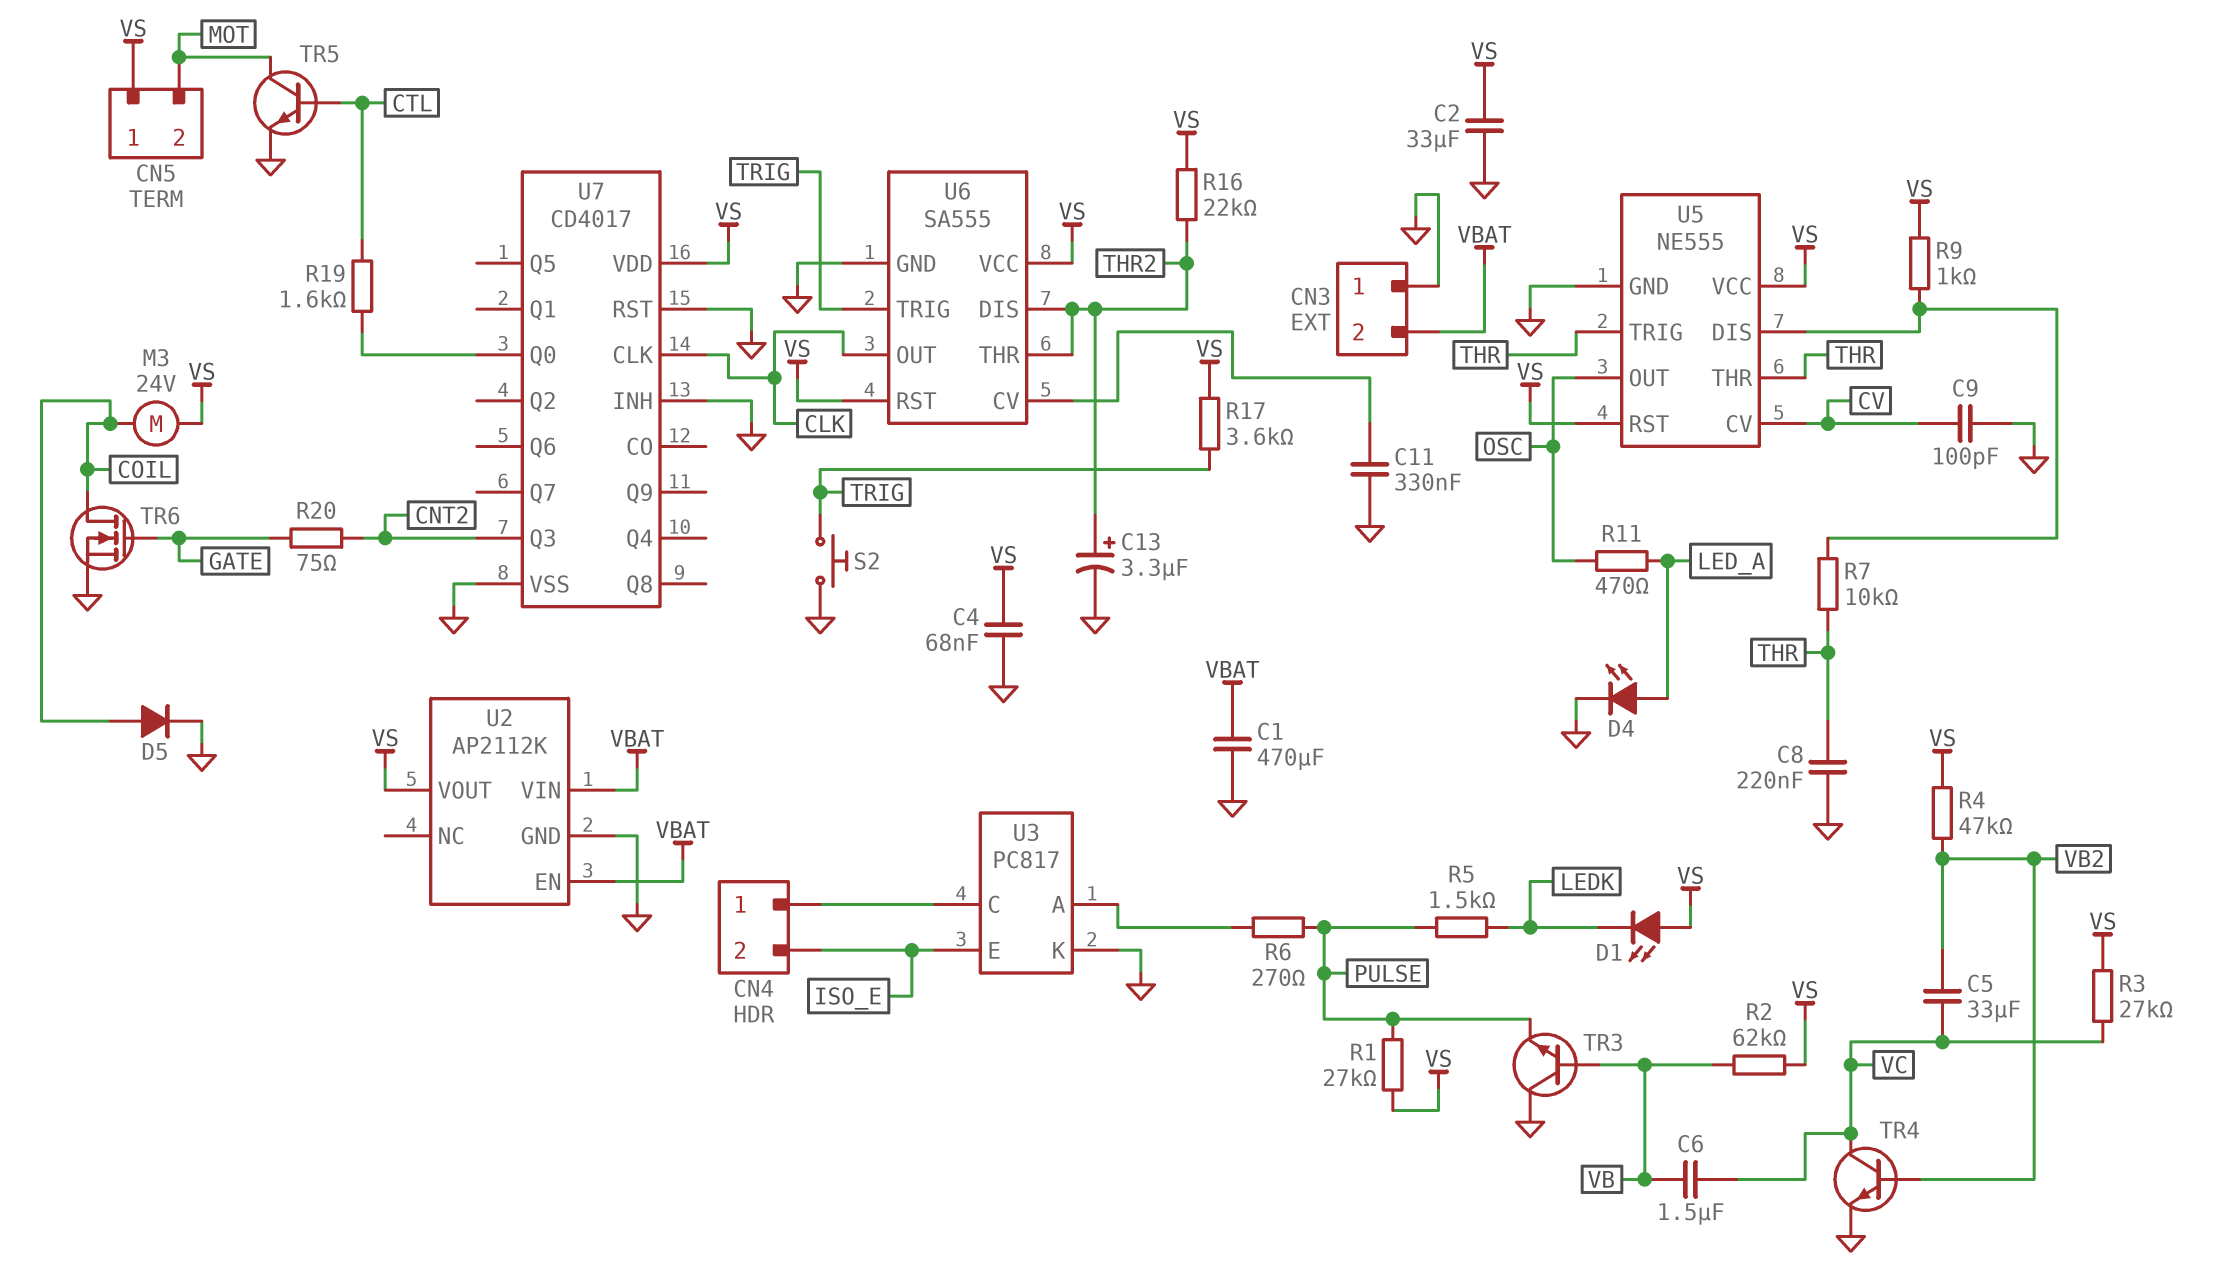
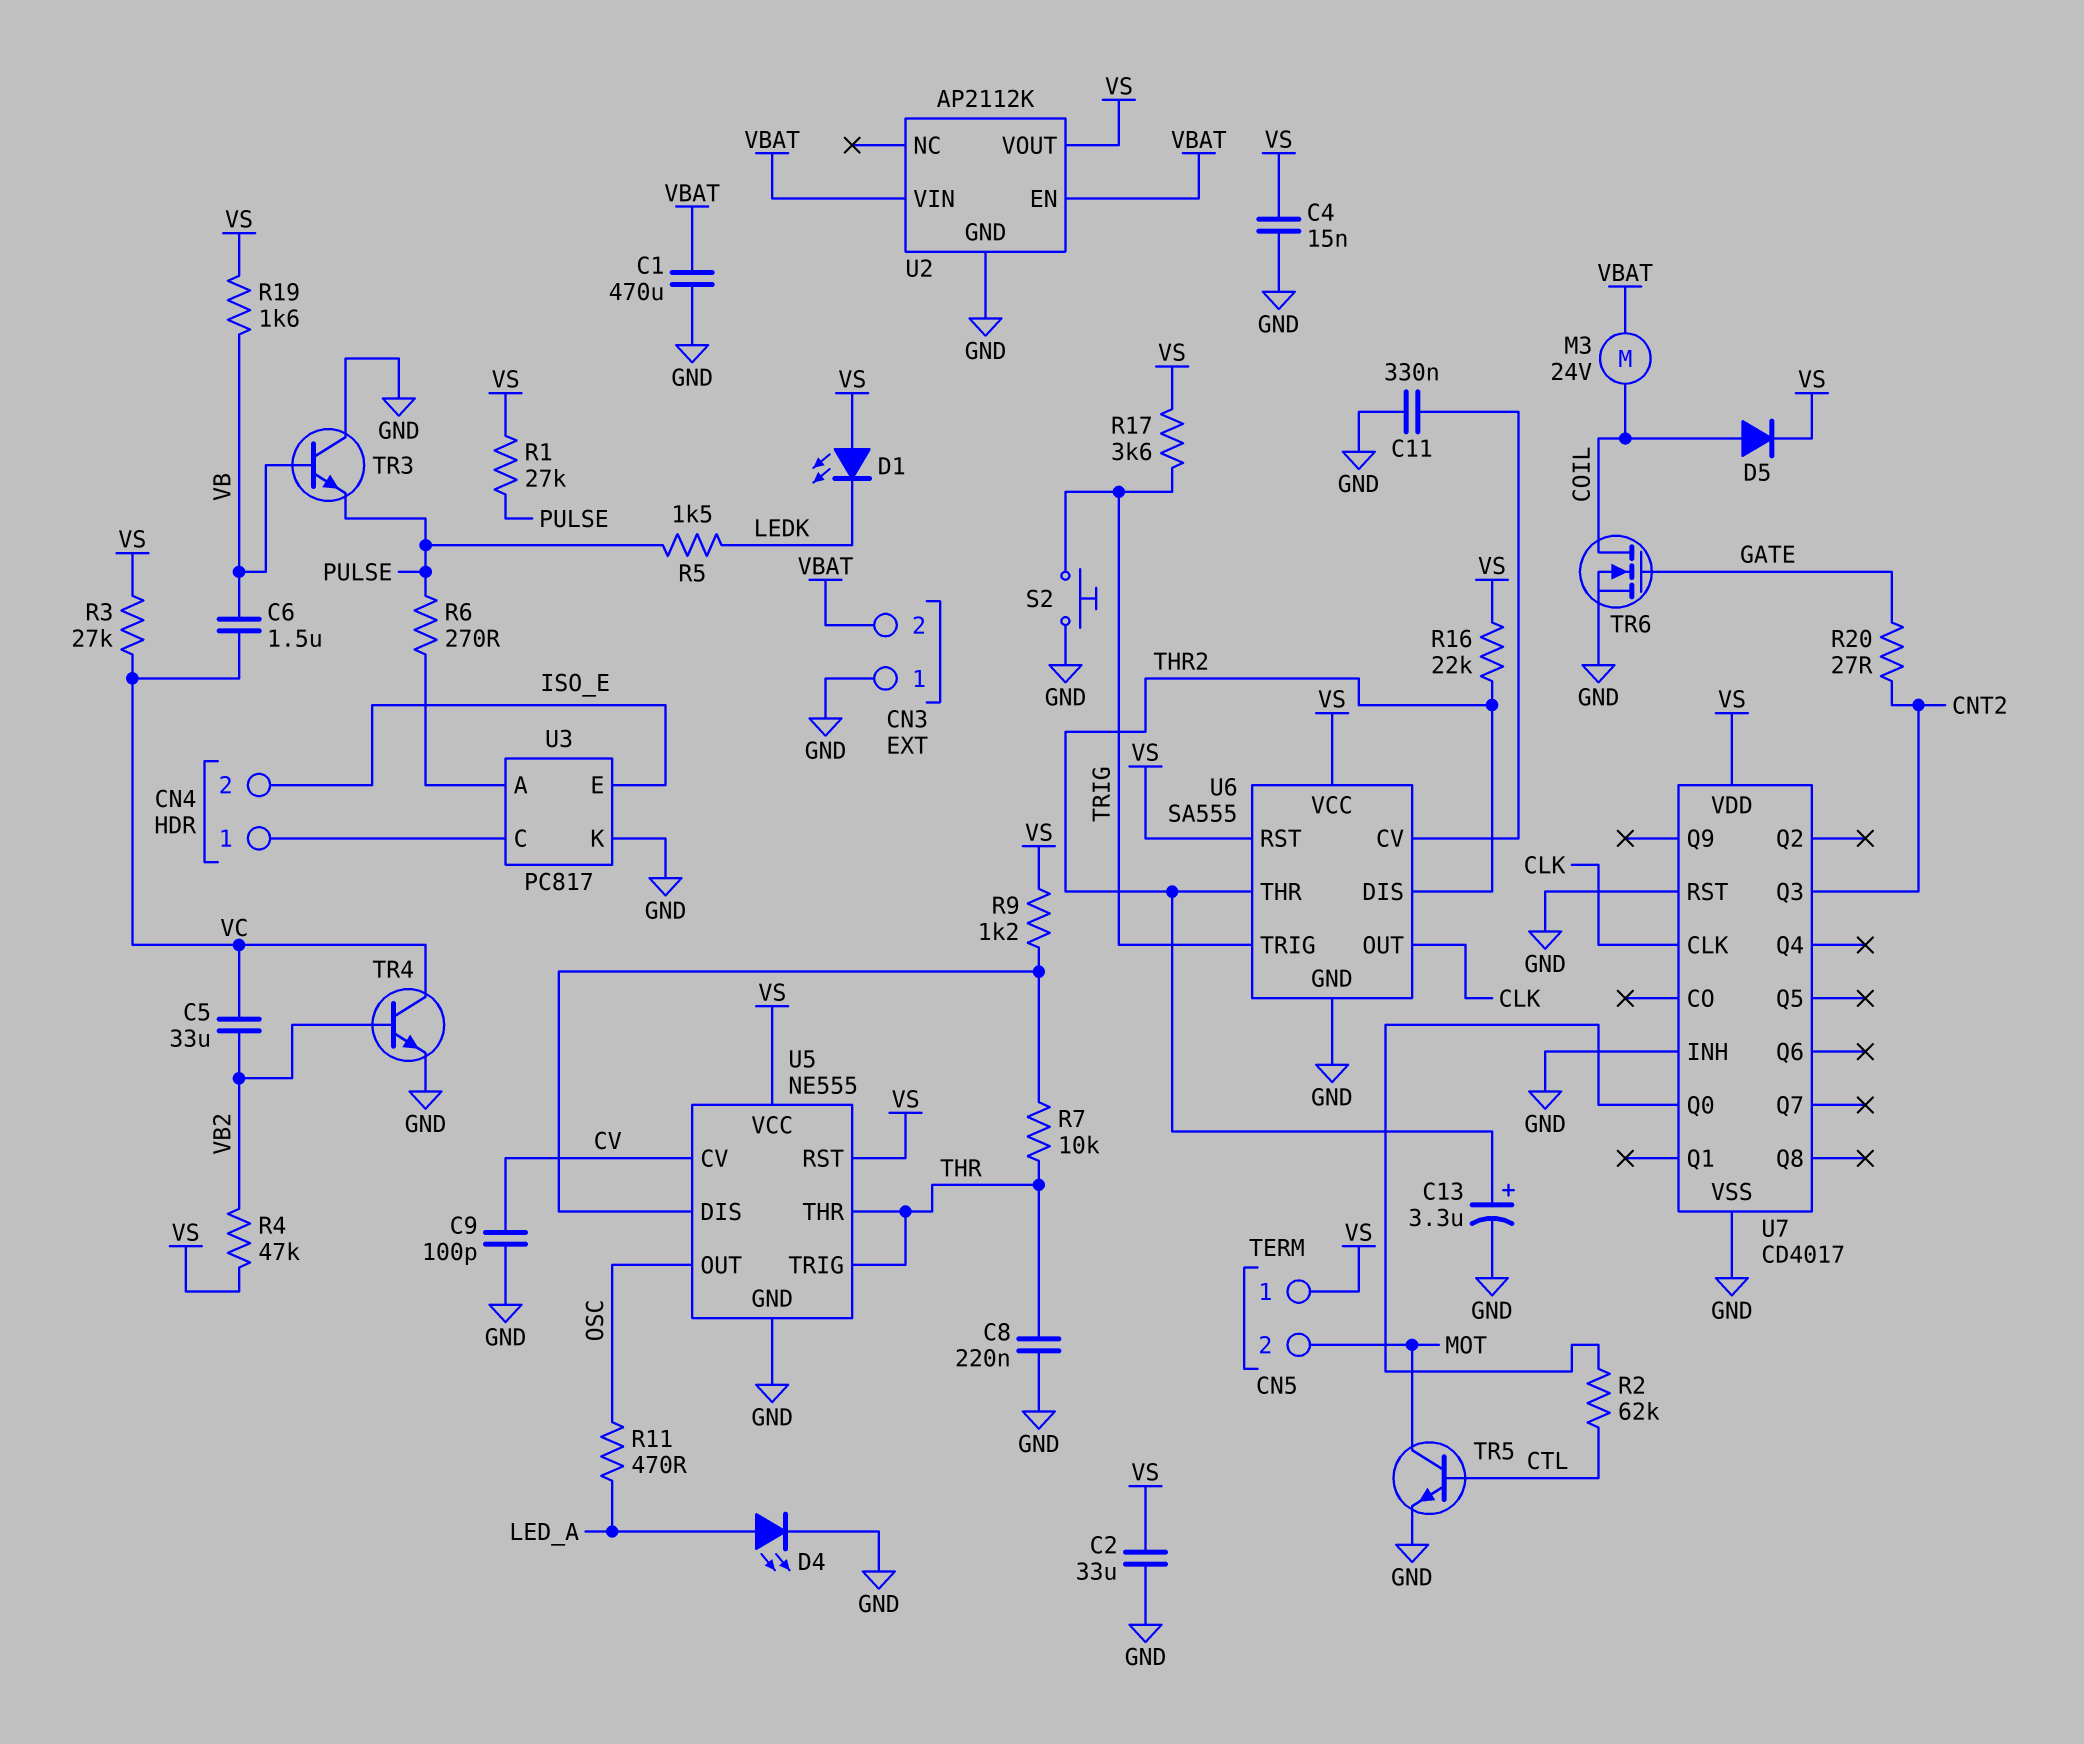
C4: 68nF (GND, VS) -> 15nF (GND, VS)
D5: diode (A COIL, K GND) -> diode (A COIL, K VS)
M3: motor 24V (COIL, VS) -> motor 24V (COIL, VBAT)
R2: 62k (VB, VS) -> 62k (CTL, U7/Q0)
R9: 1k (U5/DIS, VS) -> 1.2k (U5/DIS, VS)
R19: 1.6k (CTL, U7/Q0) -> 1.6k (VB, VS)
R20: 75 (CNT2, GATE) -> 27 (CNT2, GATE)

